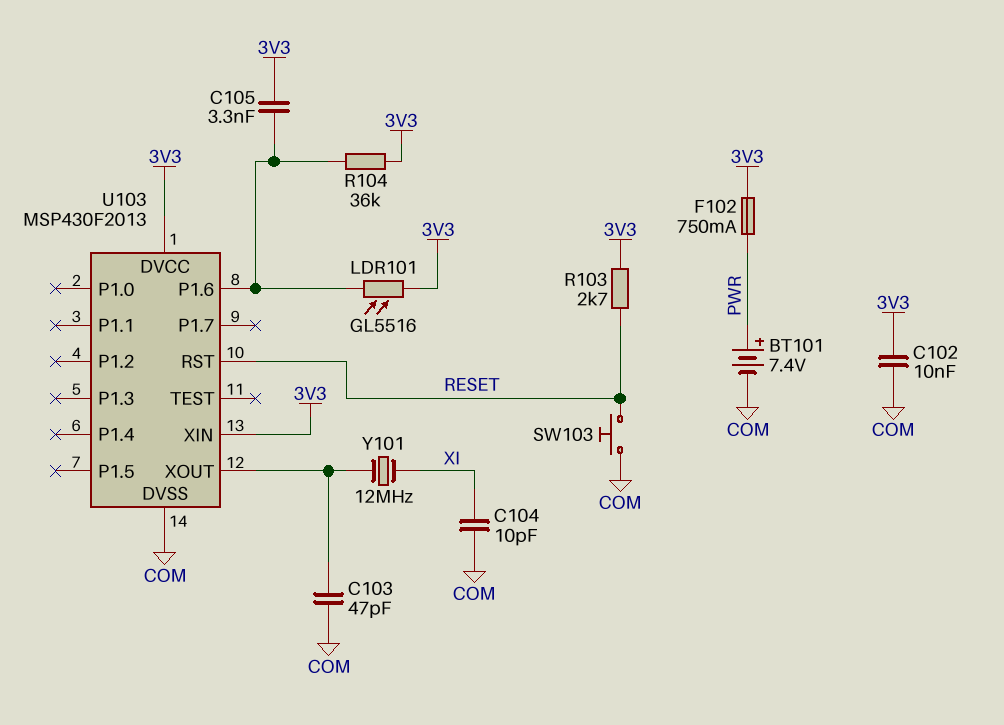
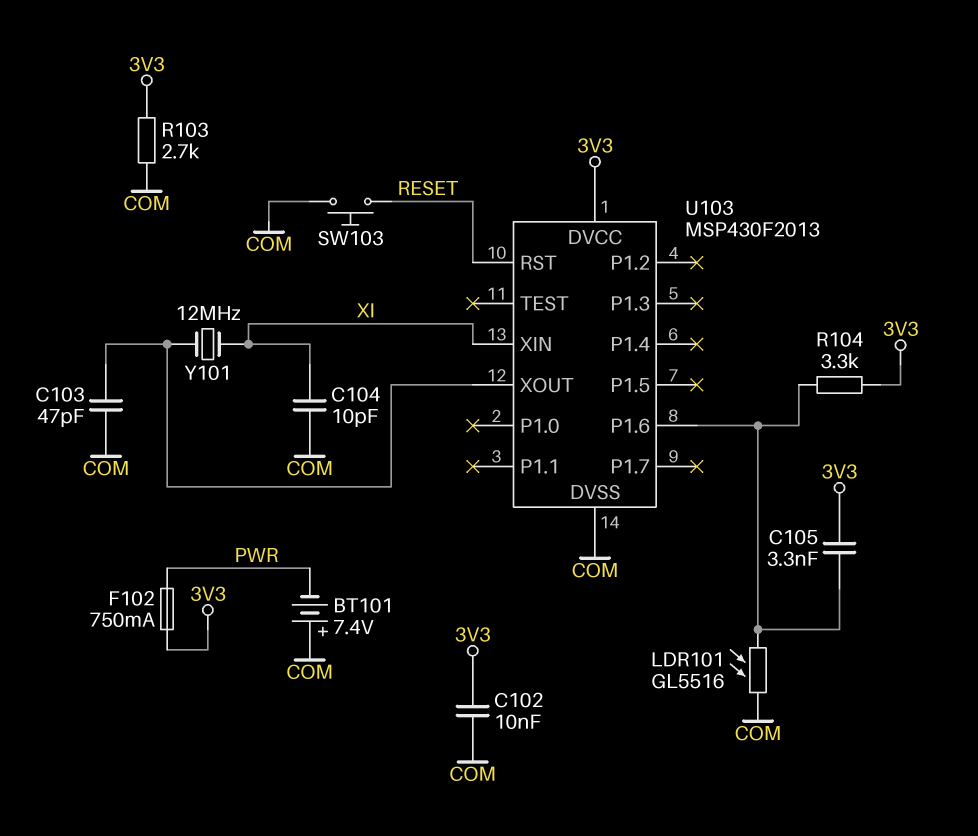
BT101: 7.4V (plus PWR, minus COM) -> 7.4V (plus COM, minus PWR)
LDR101: GL5516 (3V3, U103/P1.6) -> GL5516 (COM, U103/P1.6)
R103: 2.7k (3V3, RESET) -> 2.7k (3V3, COM)
R104: 36k (3V3, U103/P1.6) -> 3.3k (3V3, U103/P1.6)
U103 pin XIN: 3V3 -> XI

